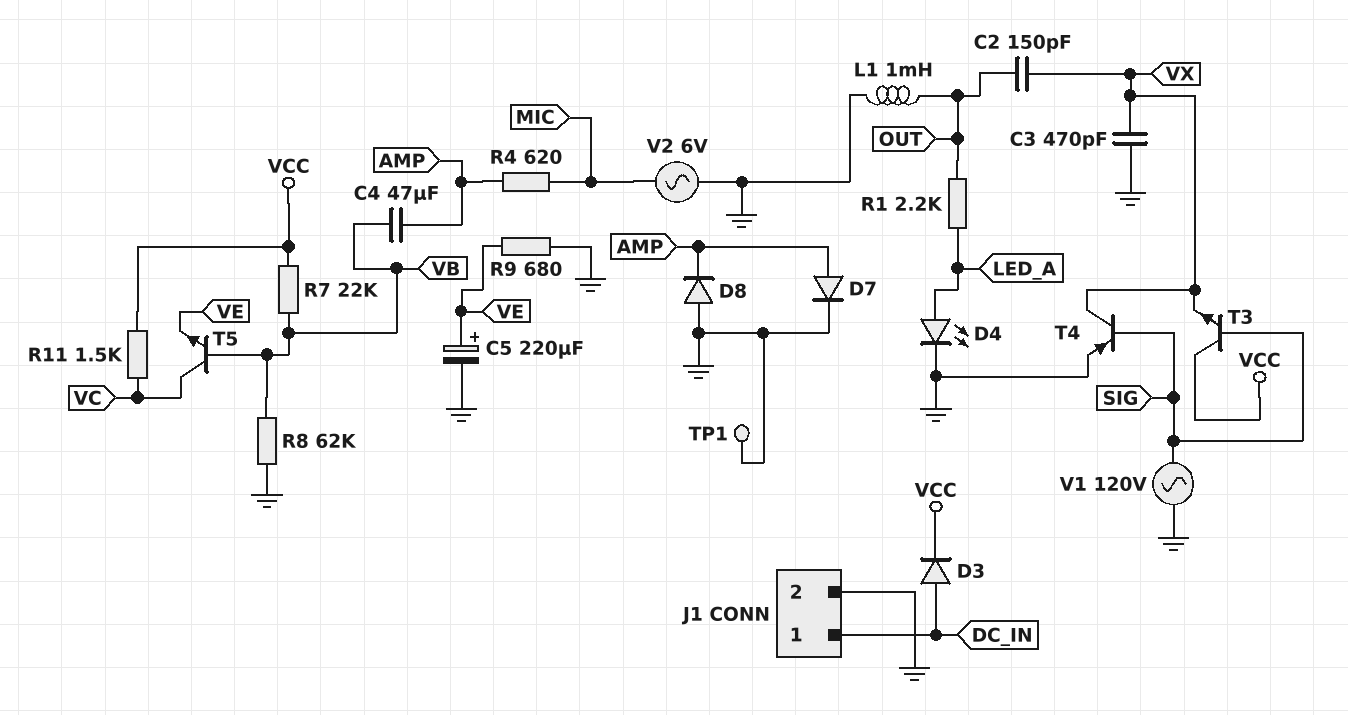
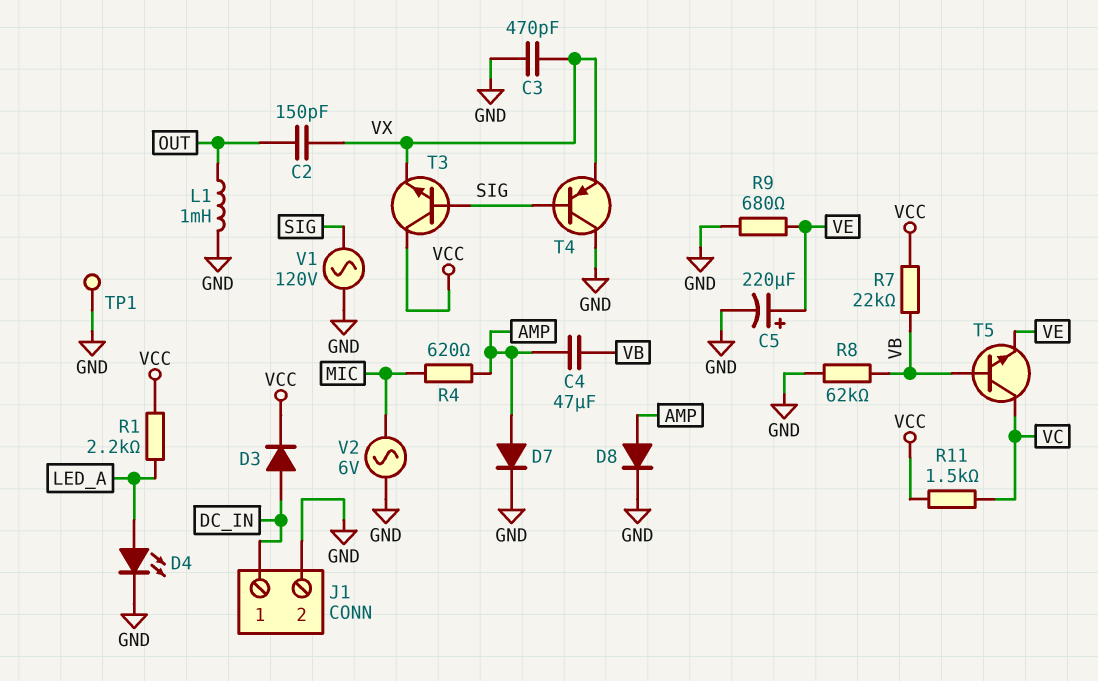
D8: diode (A GND, K AMP) -> diode (A AMP, K GND)
R1: 2.2k (LED_A, OUT) -> 2.2k (LED_A, VCC)
T4: PNP (B SIG, C VX, E GND) -> PNP (B SIG, C GND, E VX)

